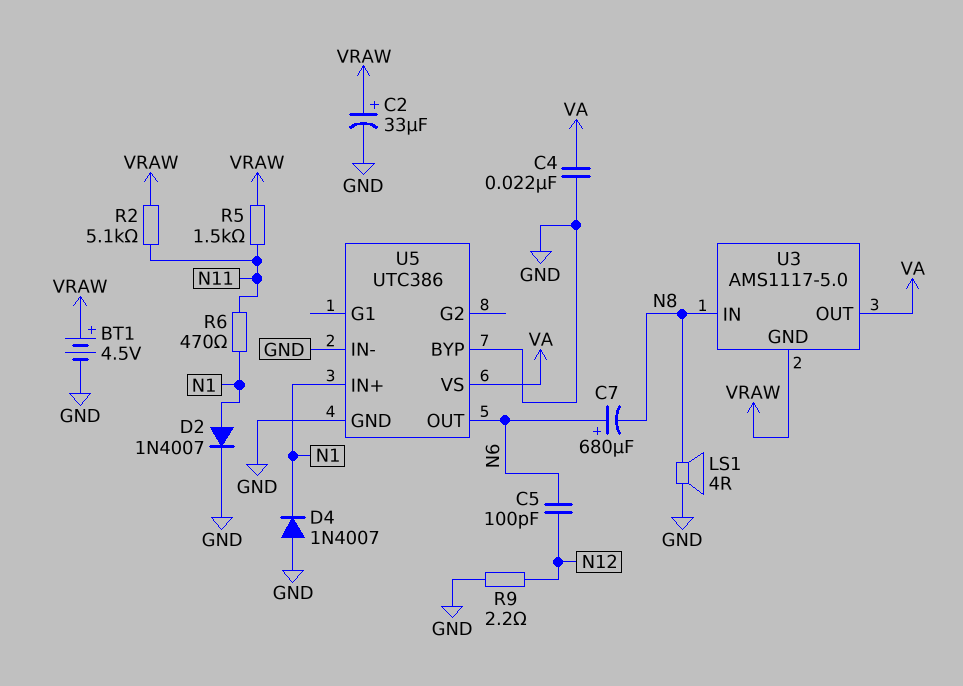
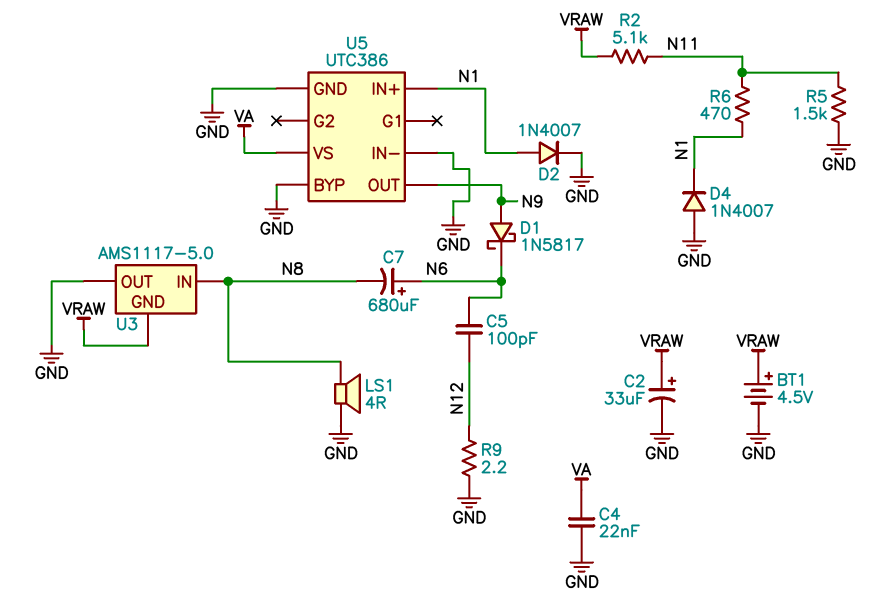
D1: none -> schottky 1N5817 (A N9, K N6)
R5: 1.5k (N11, VRAW) -> 1.5k (GND, N11)
U3 pin OUT: VA -> GND
U5 pin OUT: N6 -> N9

